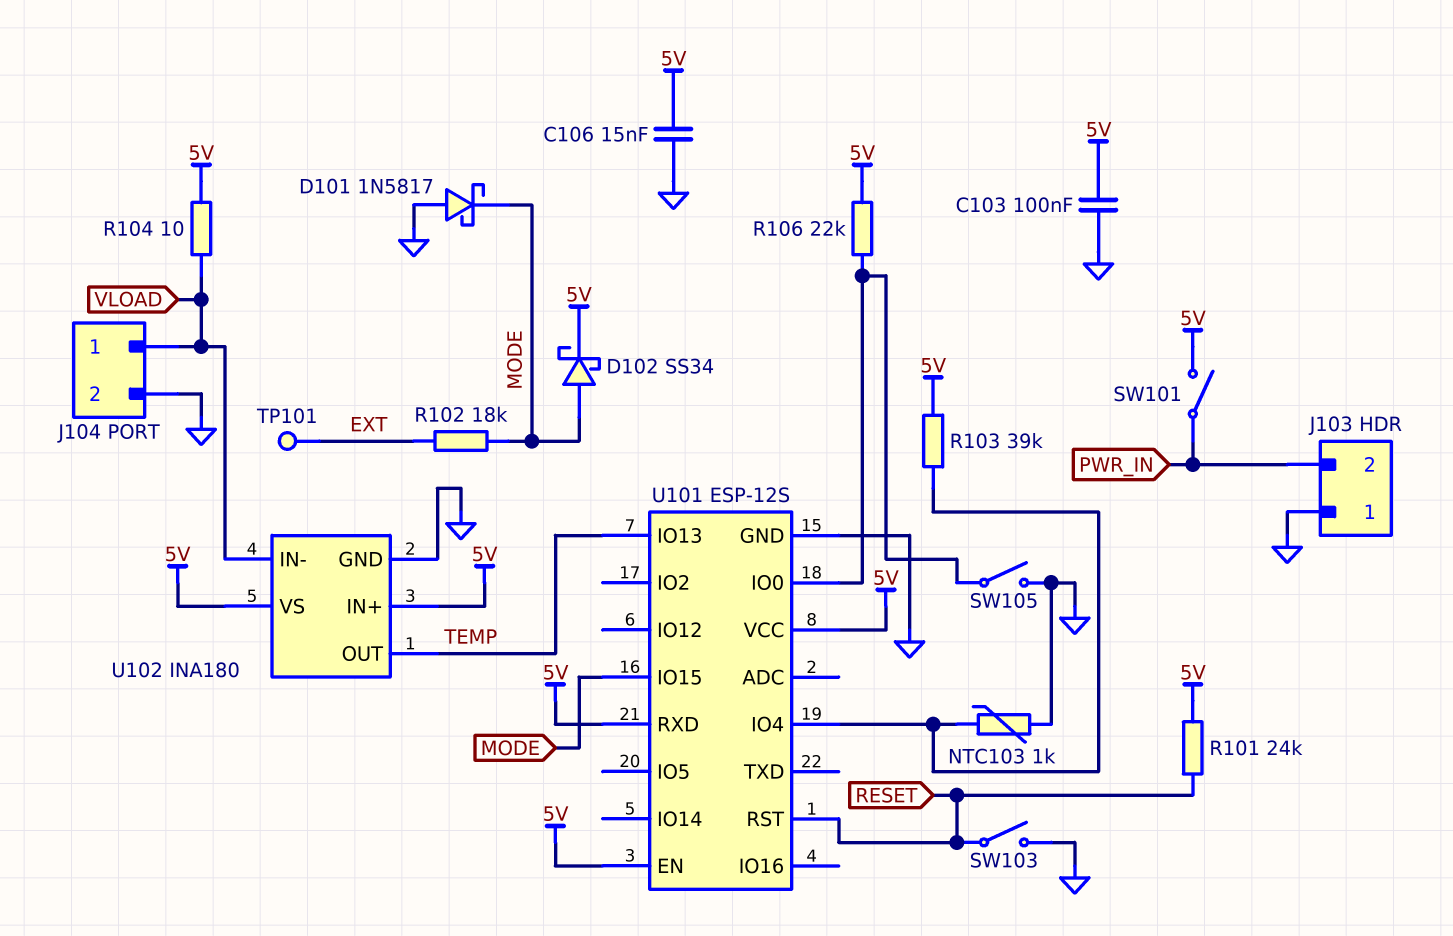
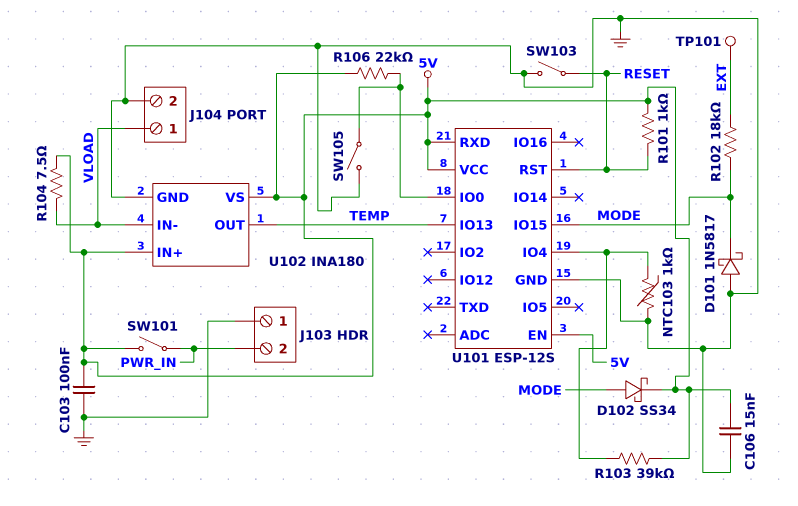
R101: 24k (5V, RESET) -> 1k (5V, RESET)
R104: 10 (5V, VLOAD) -> 7.5 (5V, VLOAD)

